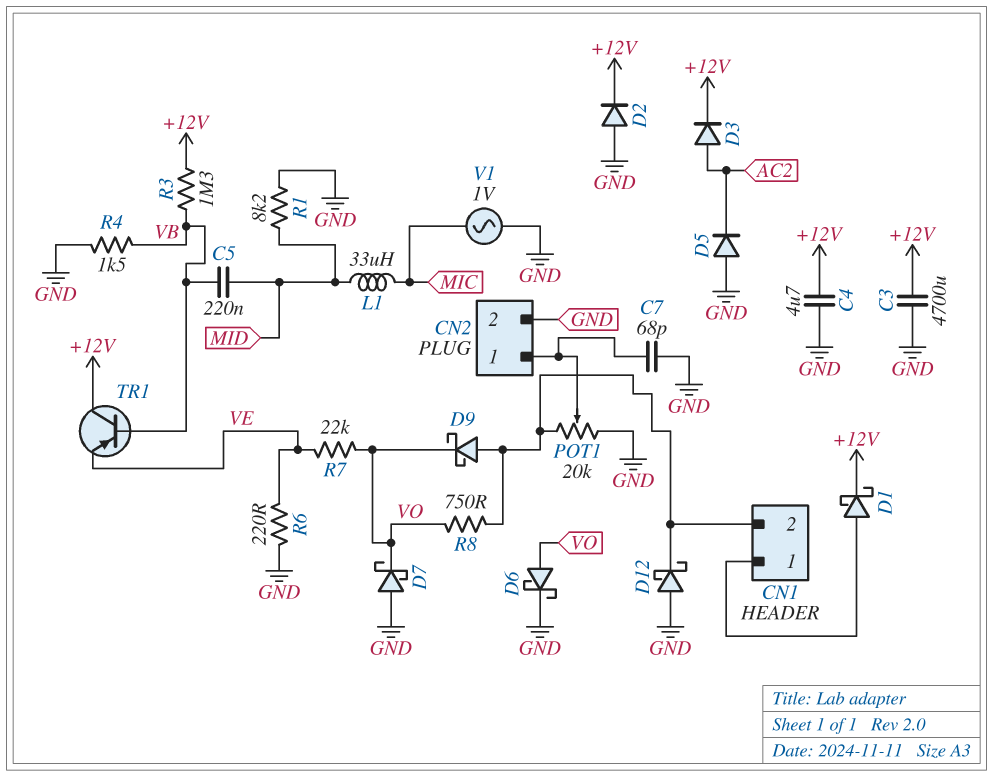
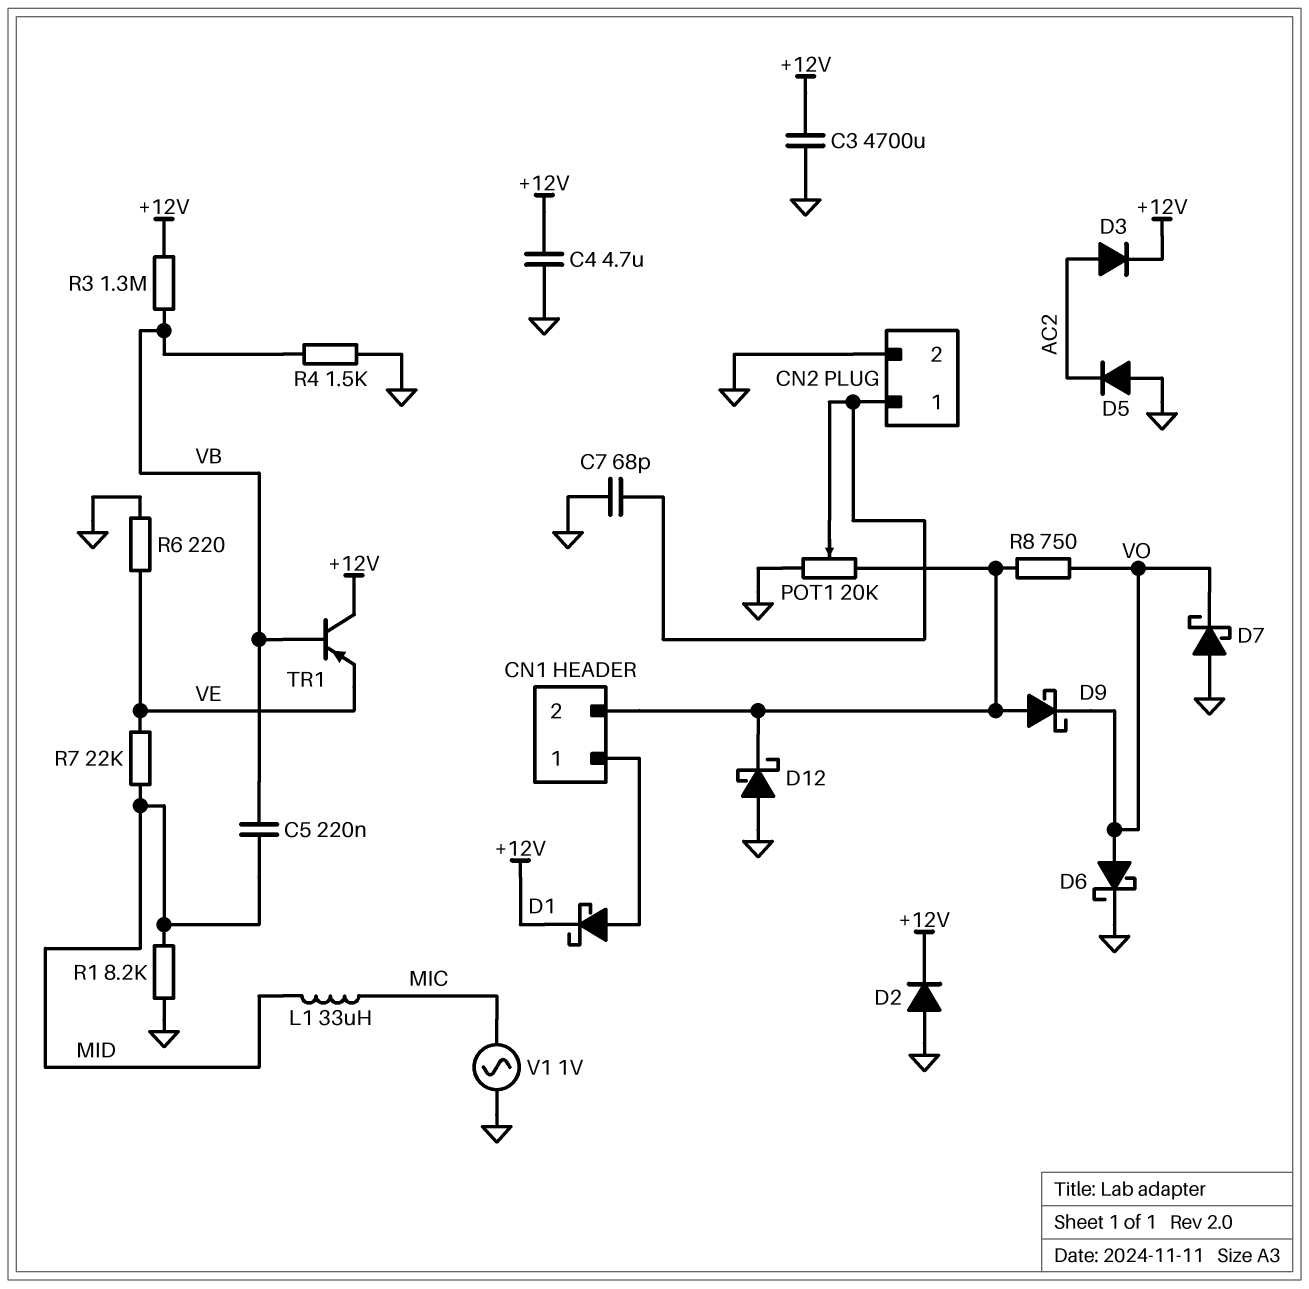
R7: 22k (VE, VO) -> 22k (MID, VE)

